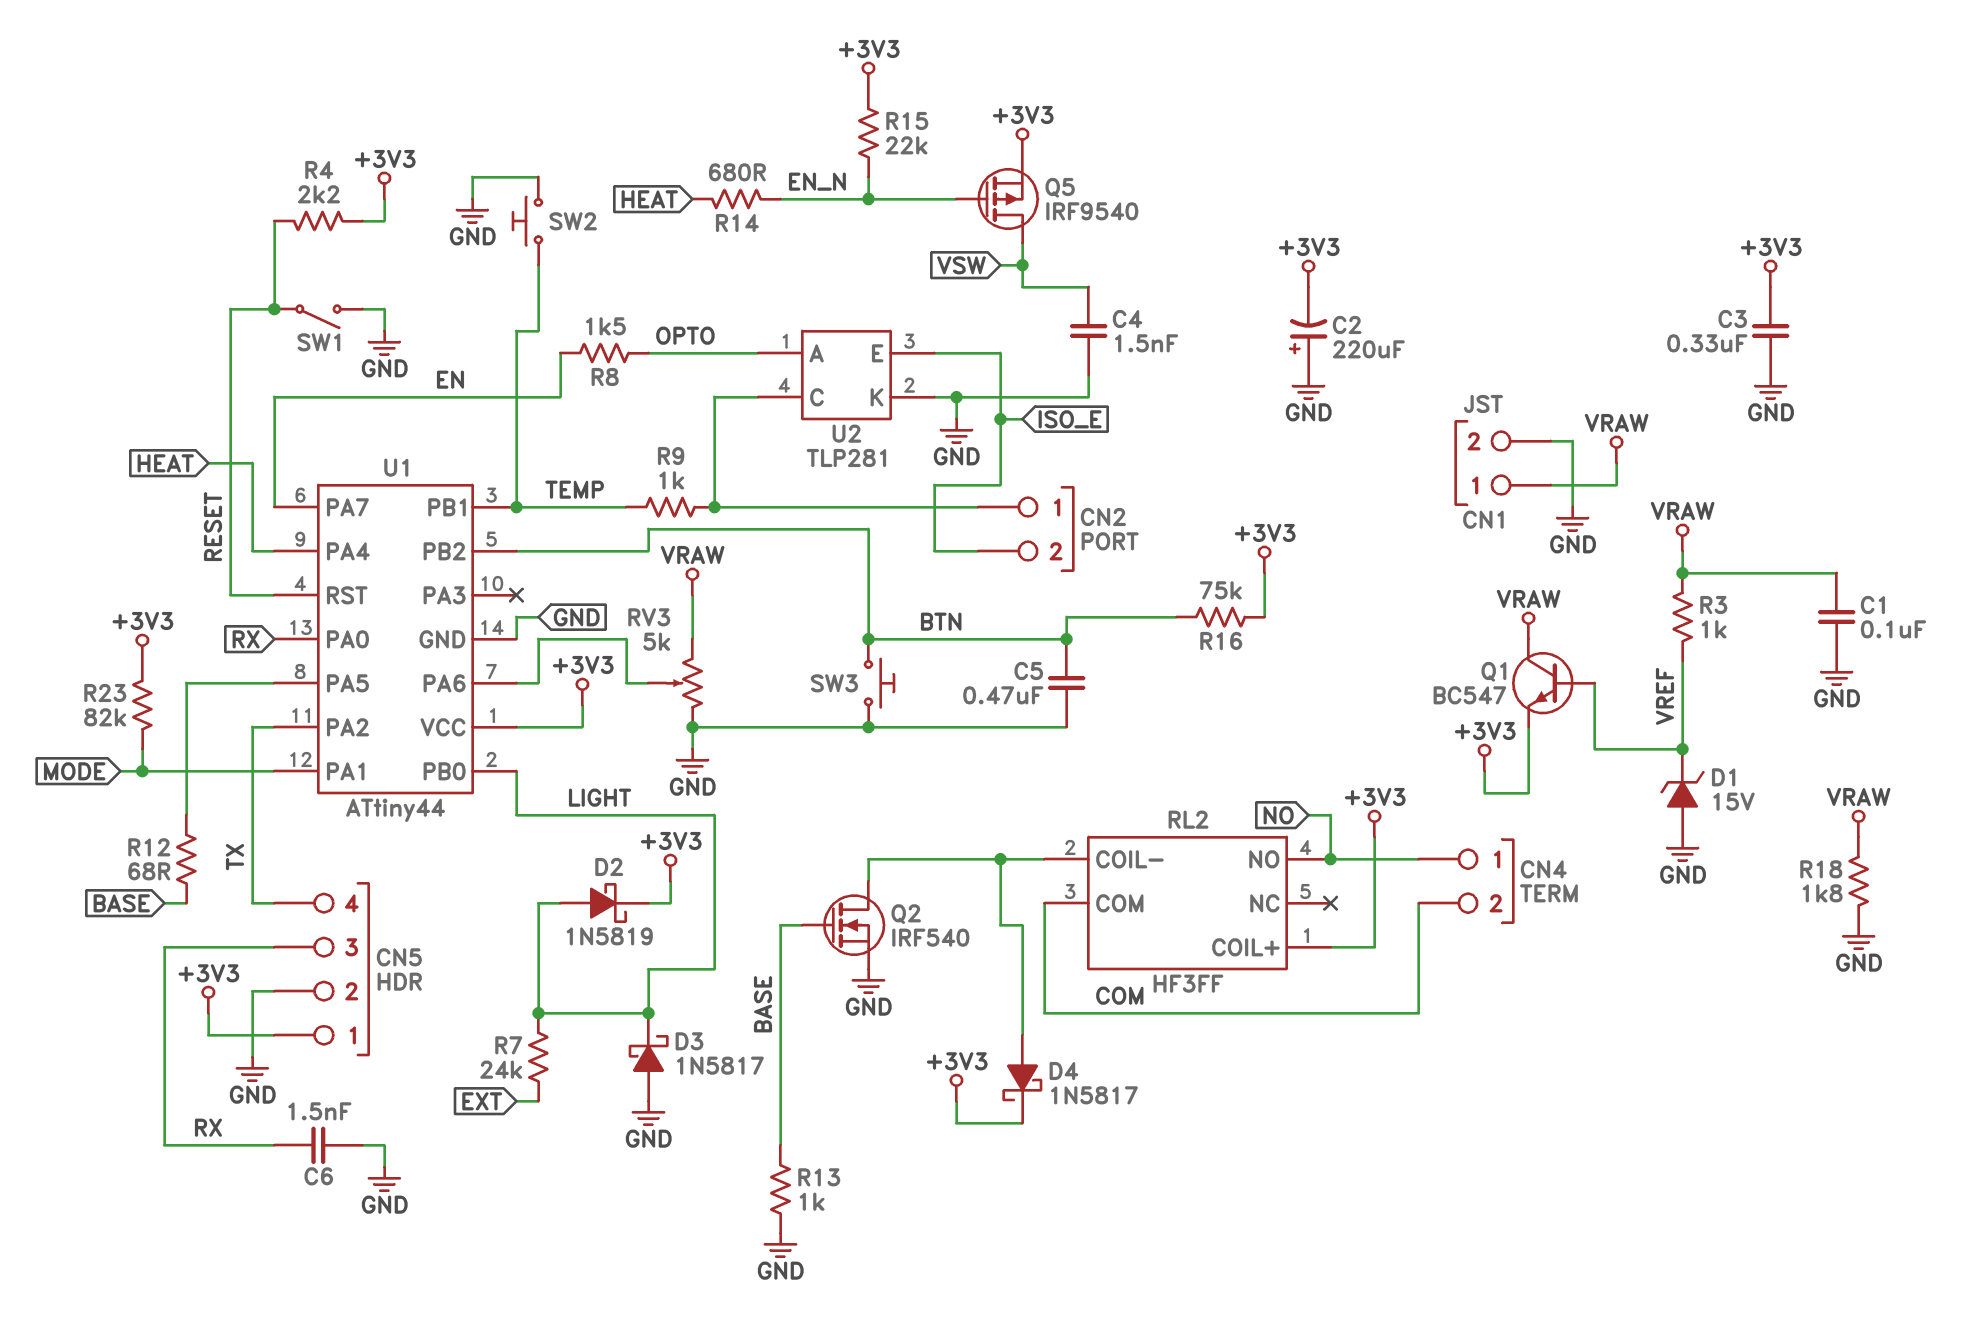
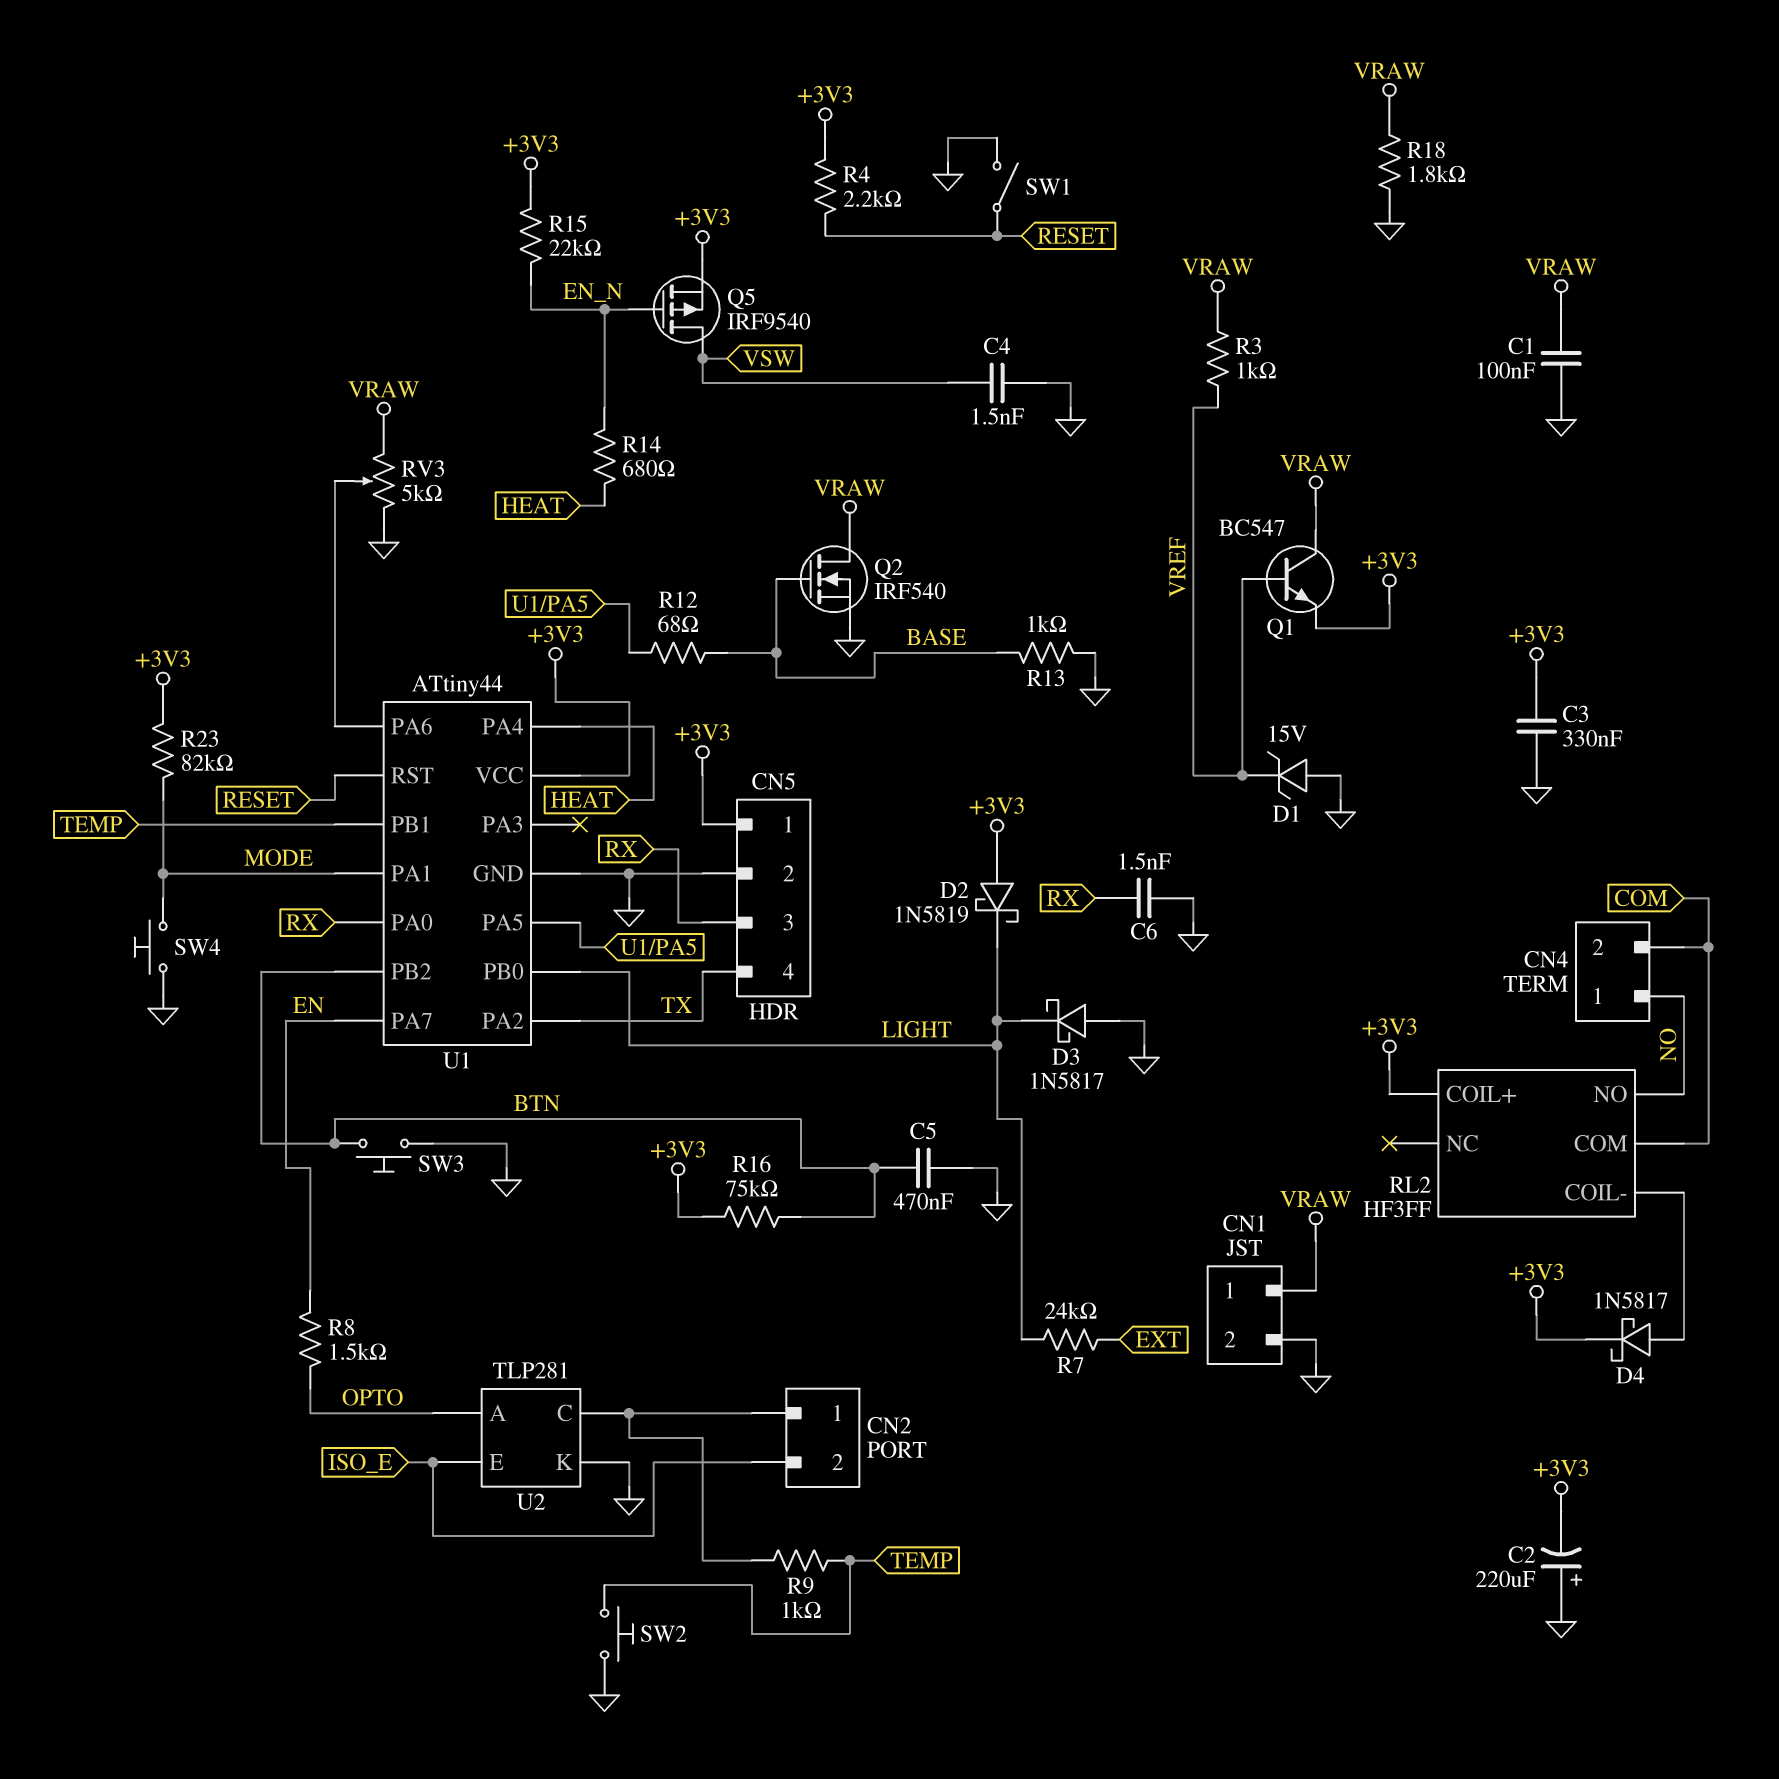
D2: schottky 1N5819 (A LIGHT, K +3V3) -> schottky 1N5819 (A +3V3, K LIGHT)
Q2: NMOS IRF540 (G BASE, D RL2/COIL-, S GND) -> NMOS IRF540 (G BASE, D VRAW, S GND)
SW4: none -> button (GND, MODE)

